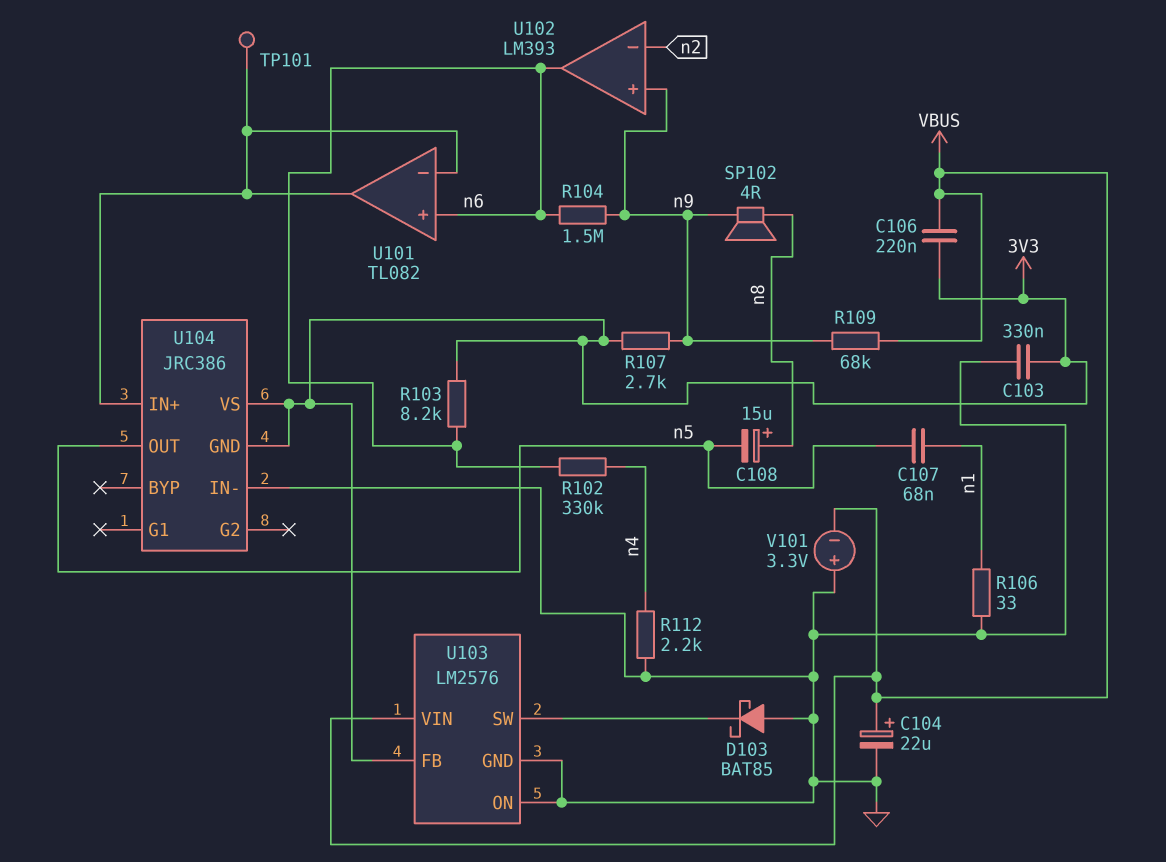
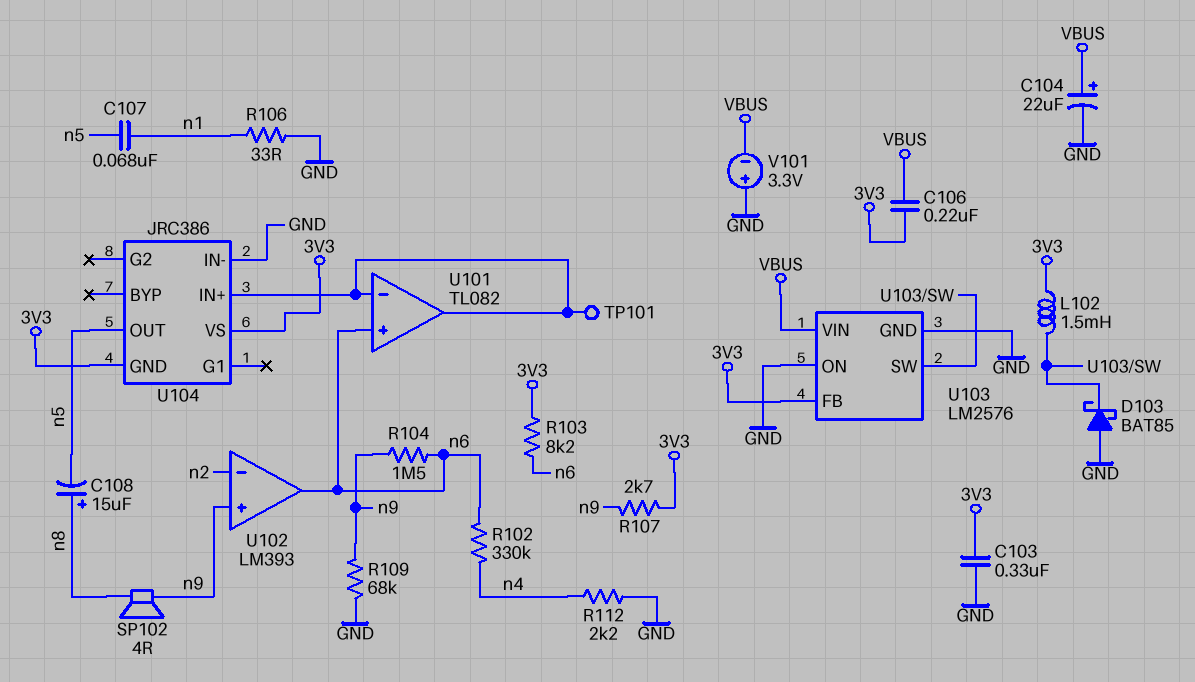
L102: none -> 1.5mH (3V3, U103/SW)
R109: 68k (VBUS, n9) -> 68k (GND, n9)

